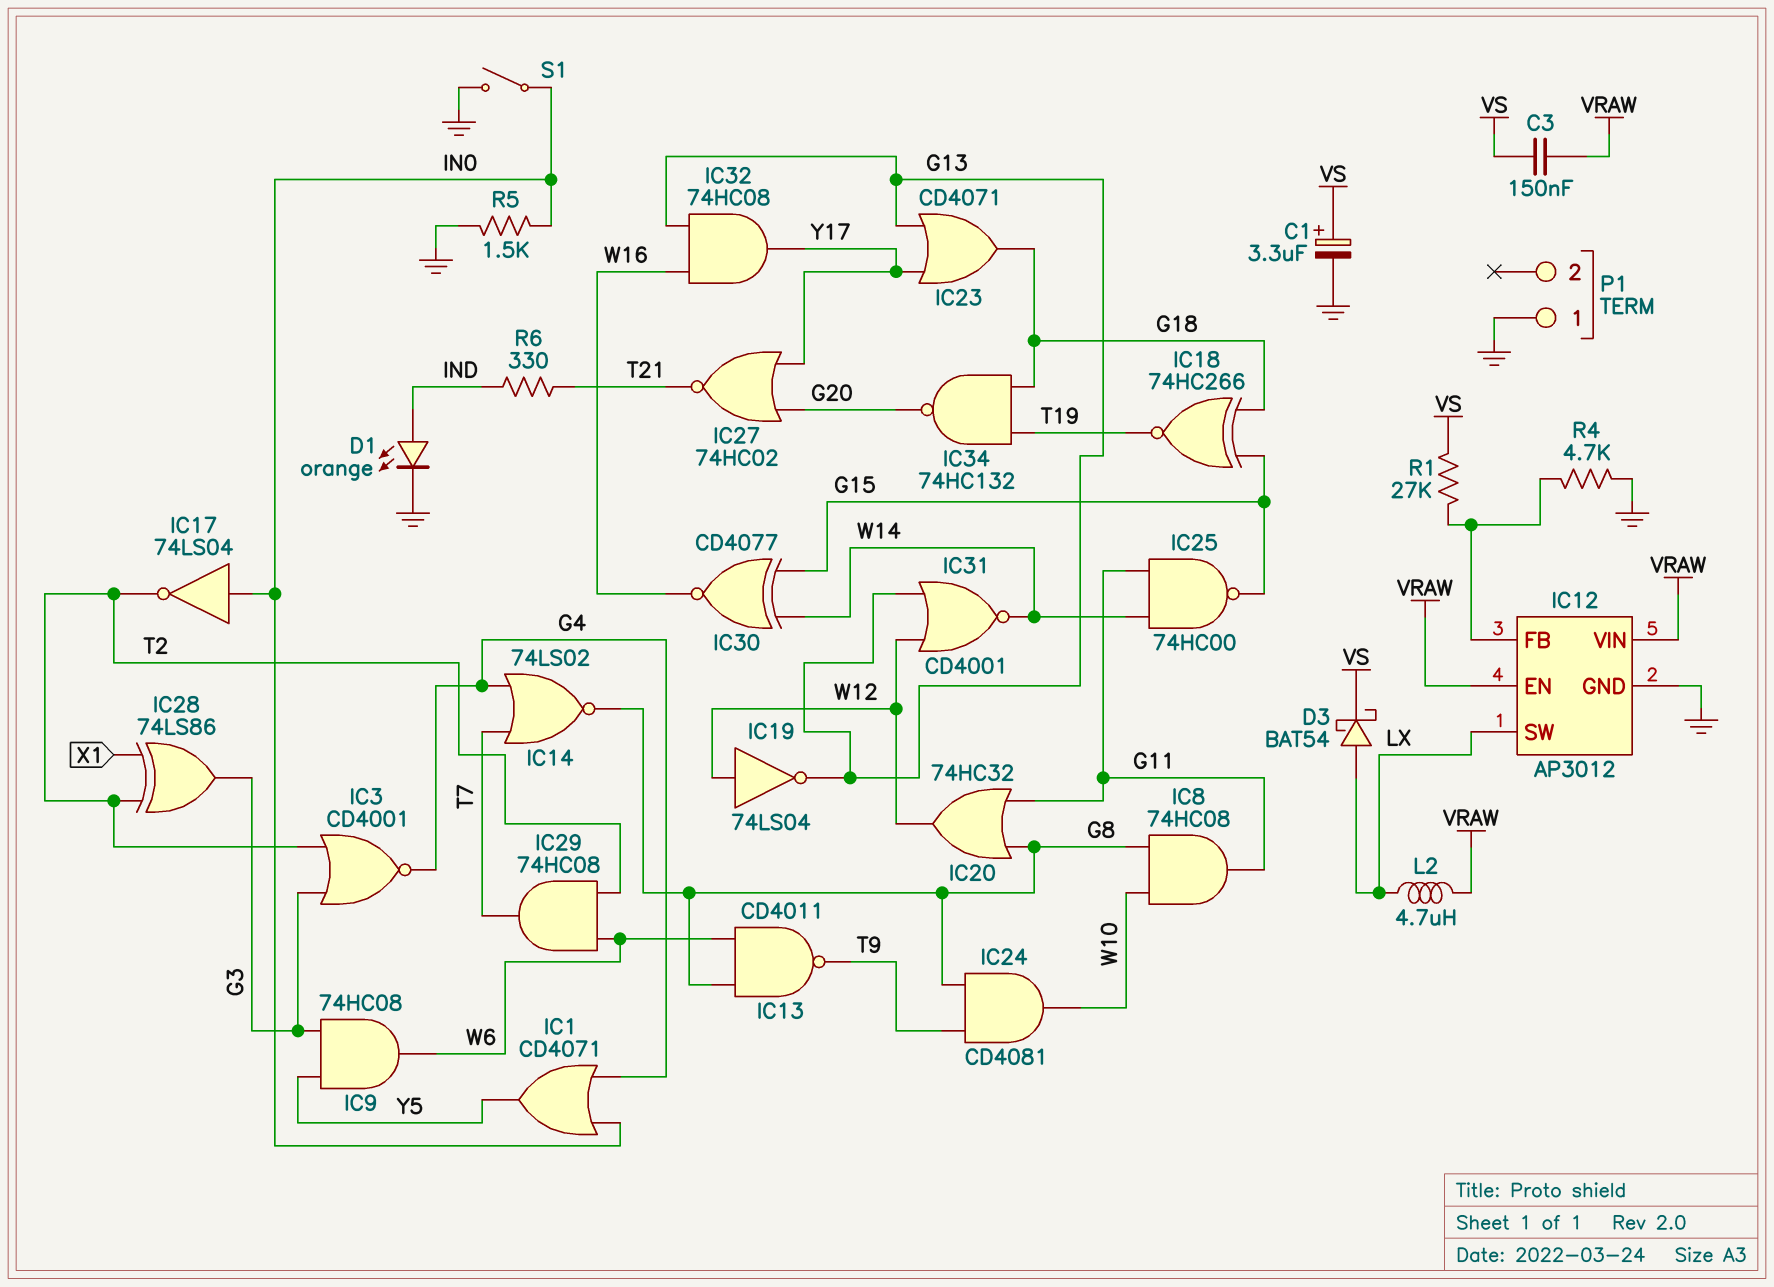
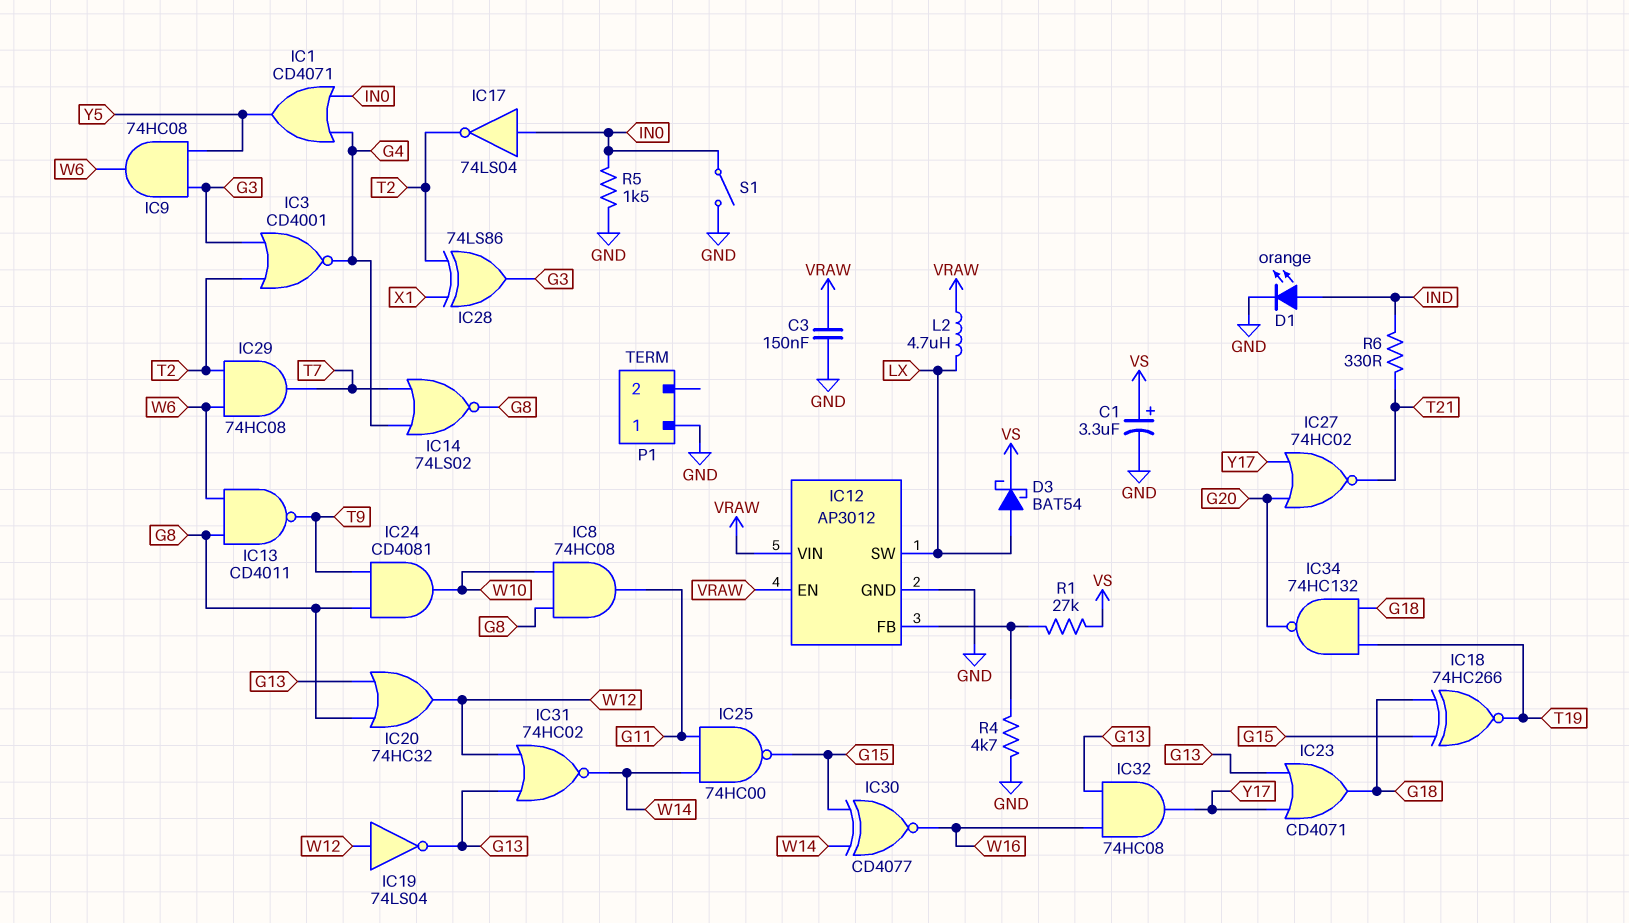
C3: 150nF (VRAW, VS) -> 150nF (GND, VRAW)
IC20: OR 74HC32 (in G8, in G11, out W12) -> OR 74HC32 (in G8, in G13, out W12)
IC31: NOR CD4001 (in G13, in W12, out W14) -> NOR 74HC02 (in G13, in W12, out W14)

